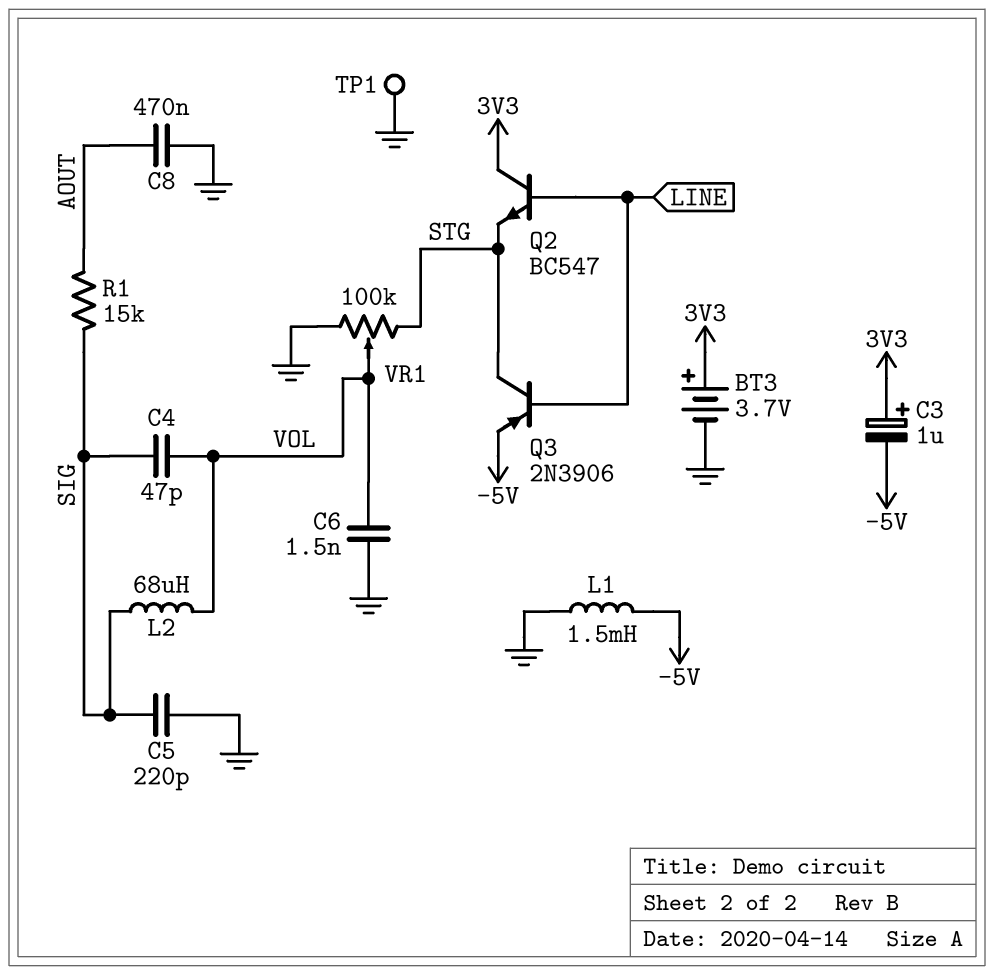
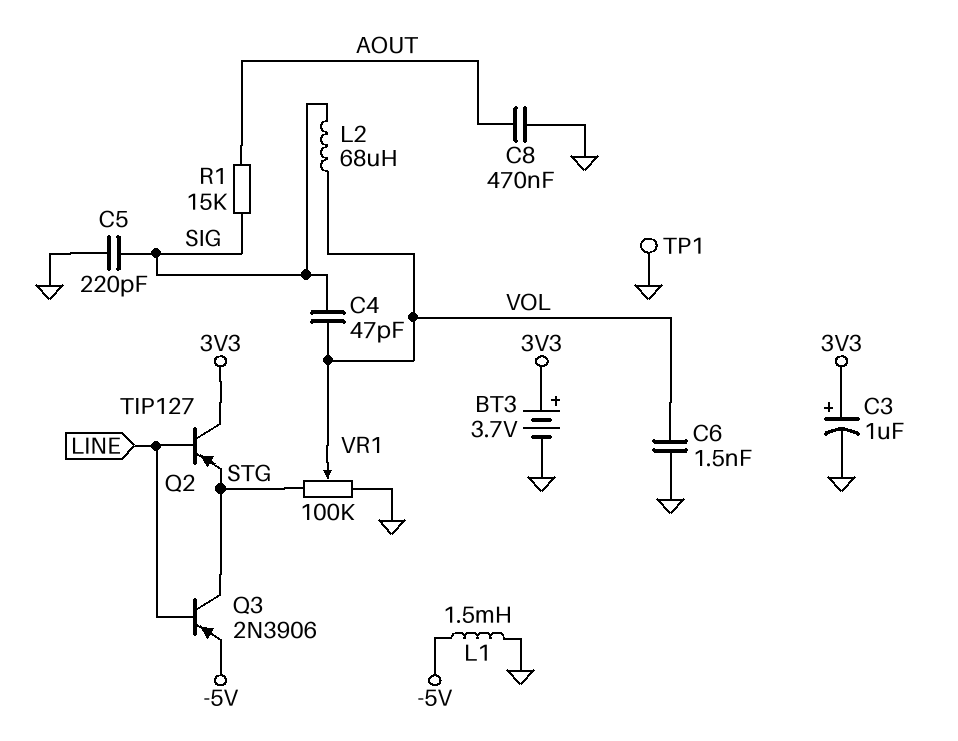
C3: 1uF (plus 3V3, minus -5V) -> 1uF (plus 3V3, minus GND)
Q2: NPN BC547 (B LINE, C 3V3, E STG) -> PNP TIP127 (B LINE, C 3V3, E STG)

